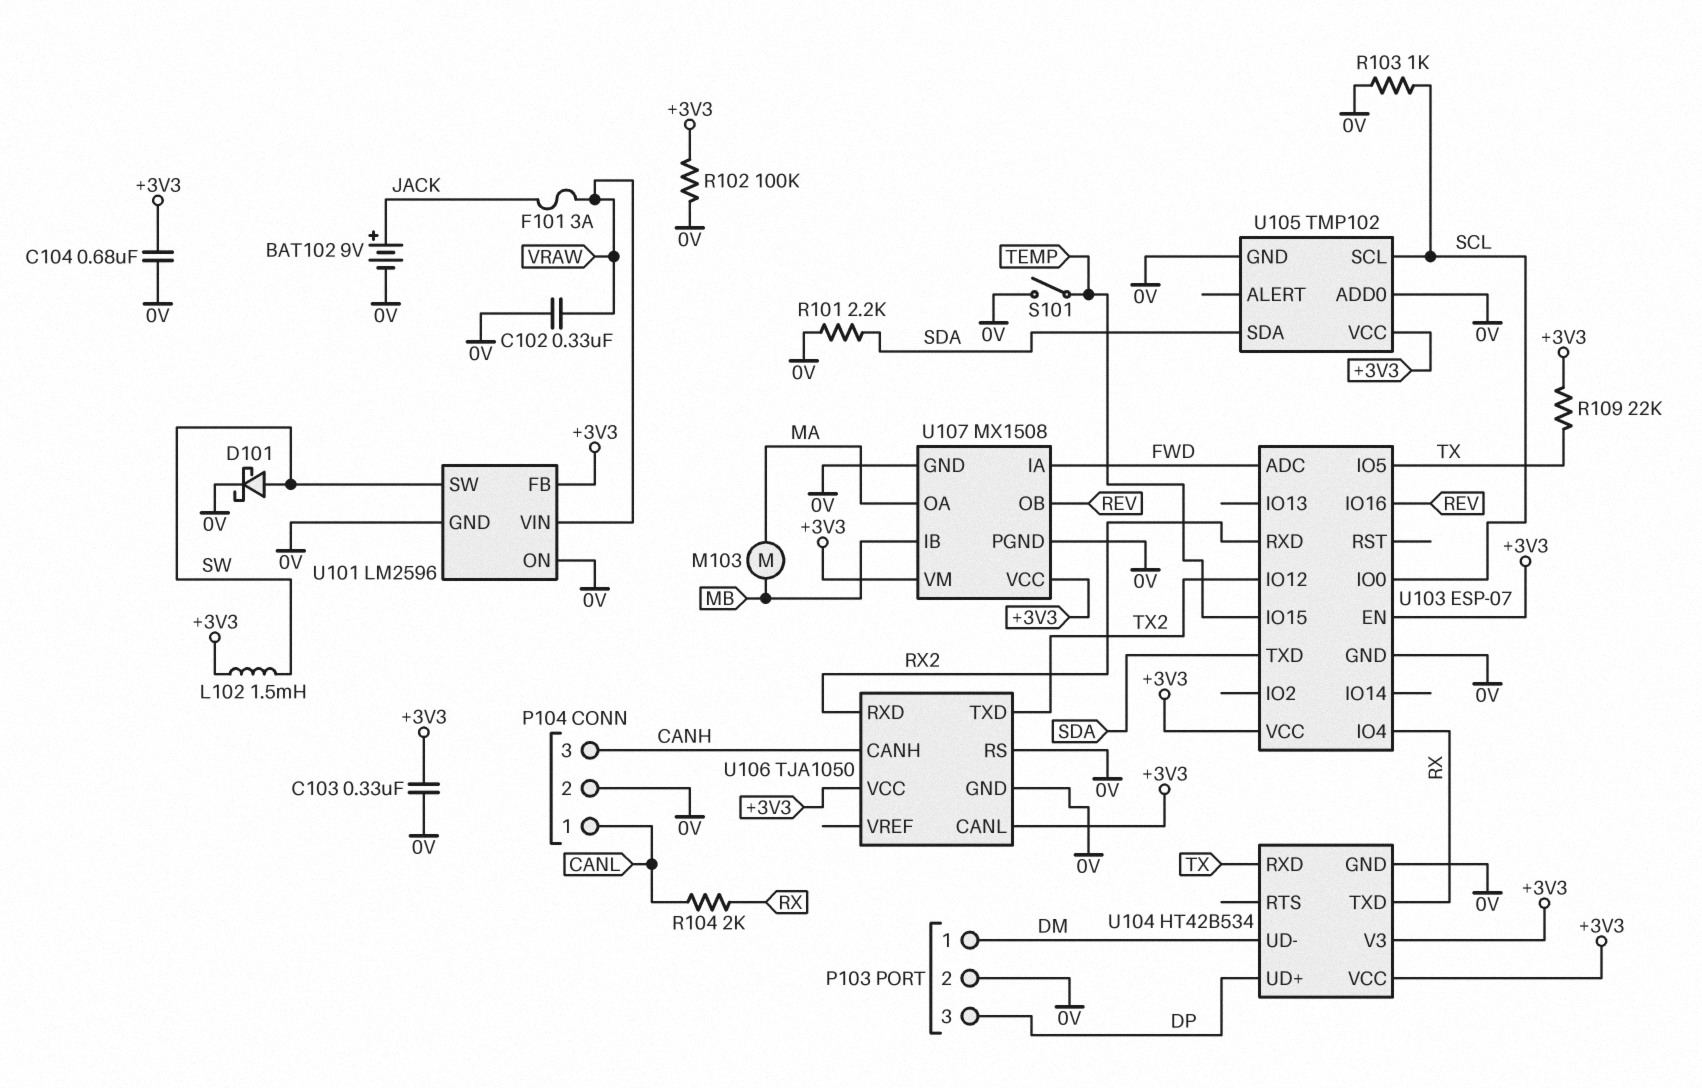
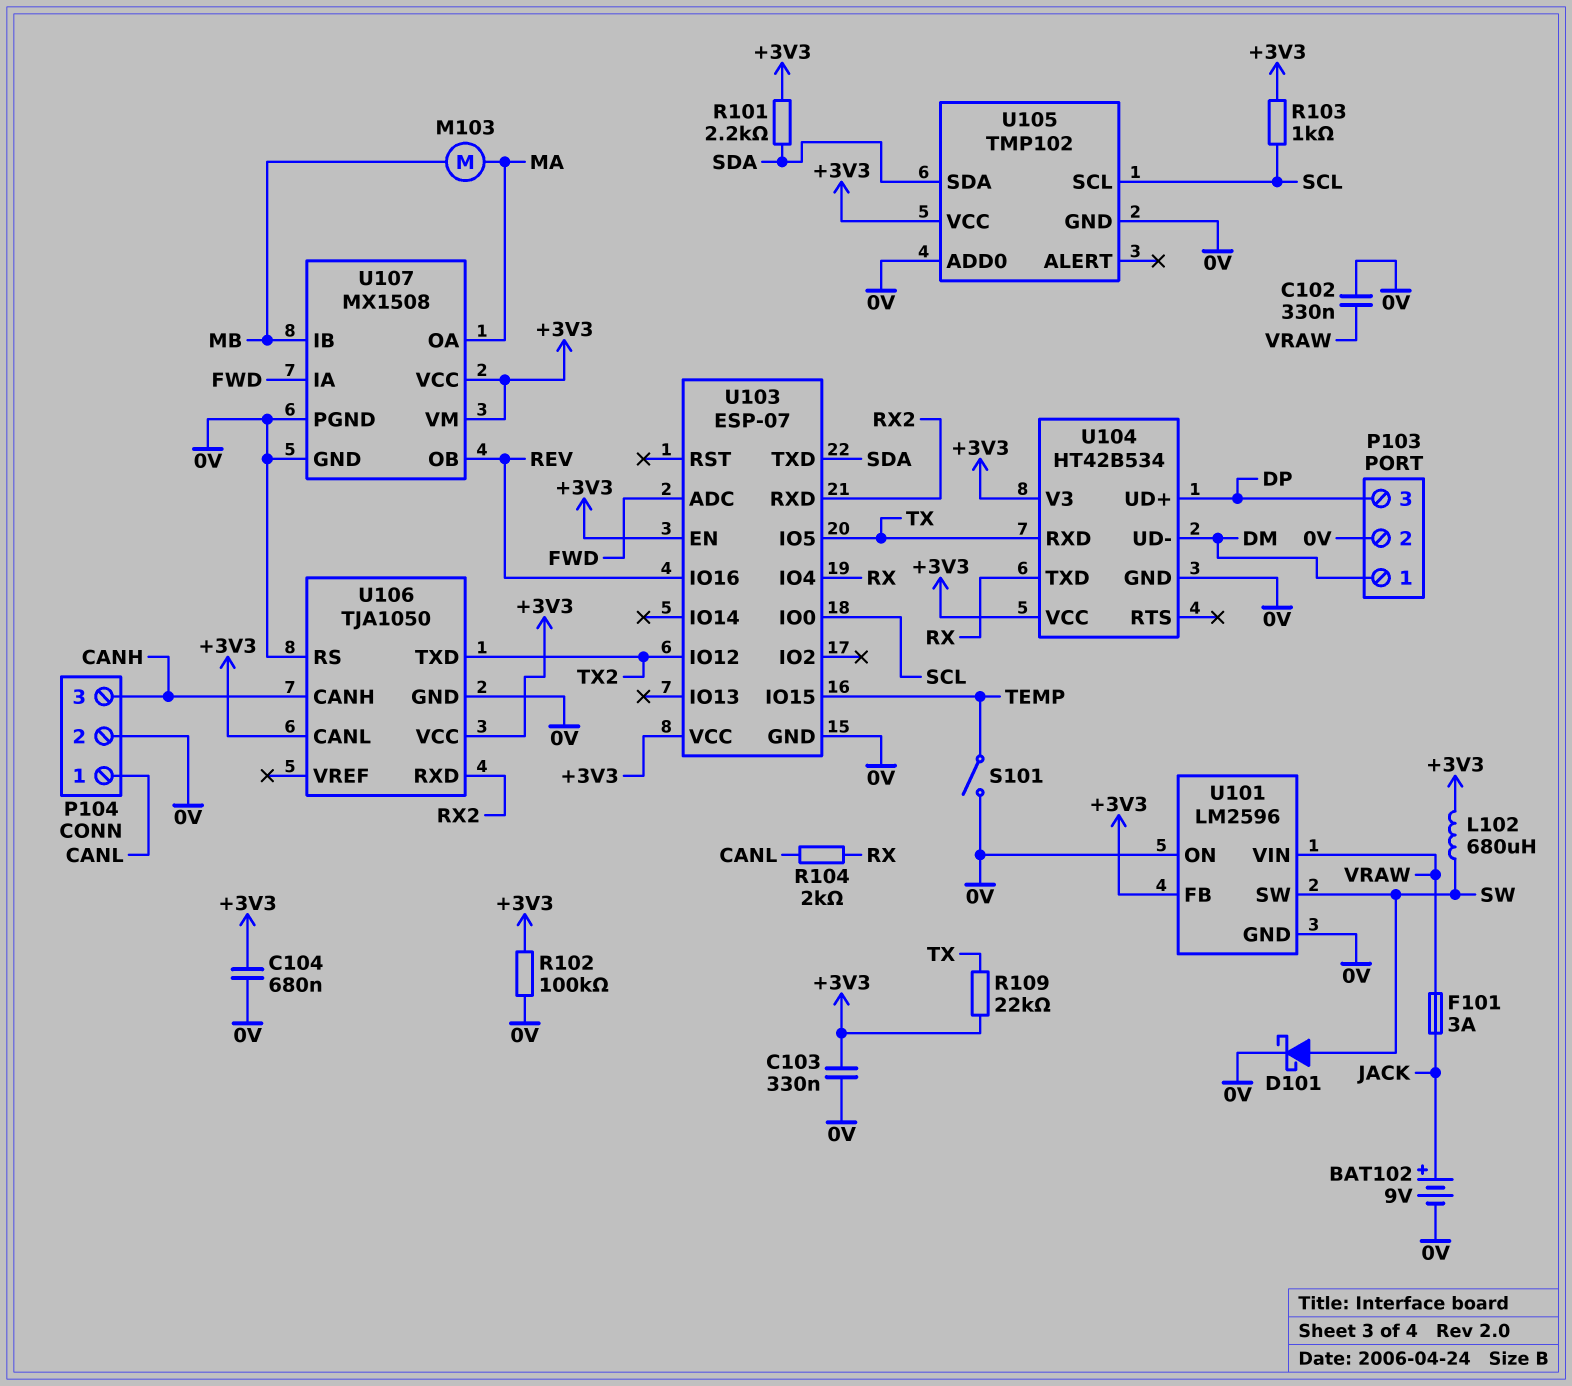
L102: 1.5mH (+3V3, SW) -> 680uH (+3V3, SW)
R101: 2.2k (0V, SDA) -> 2.2k (+3V3, SDA)
R103: 1k (0V, SCL) -> 1k (+3V3, SCL)

